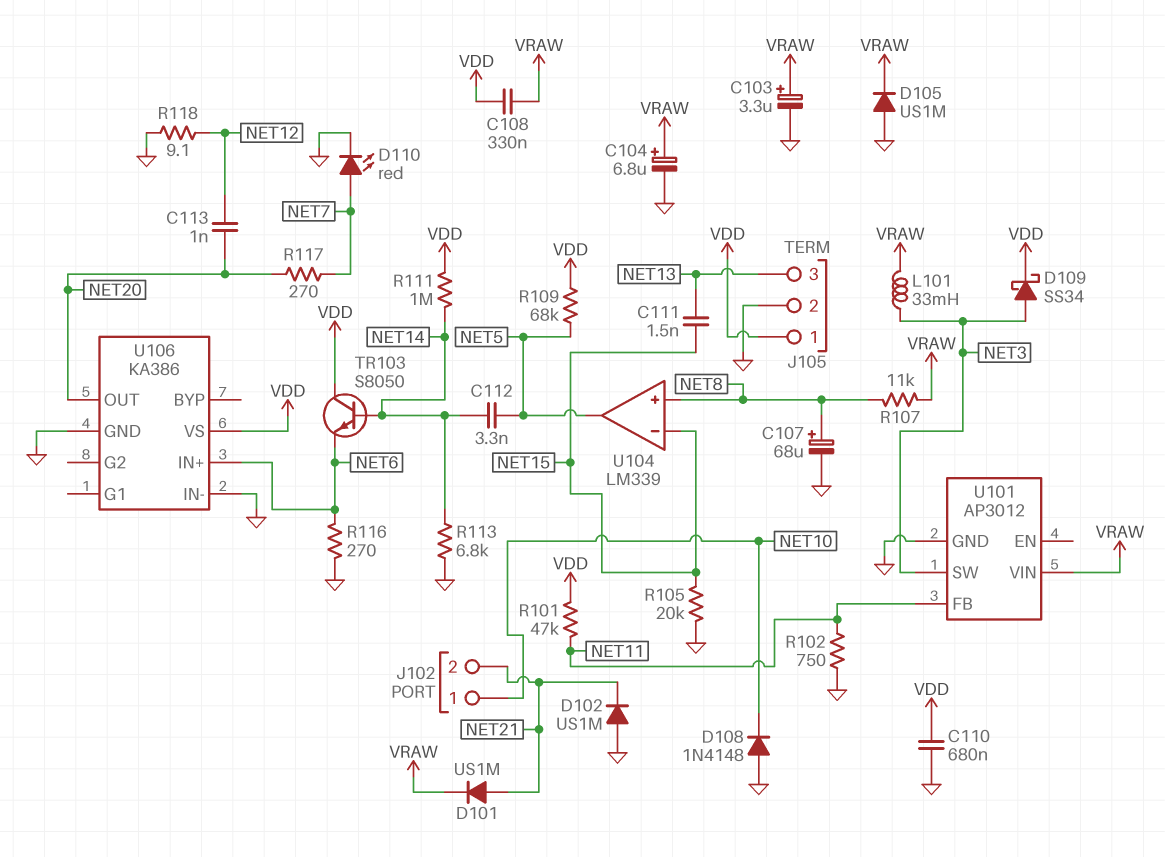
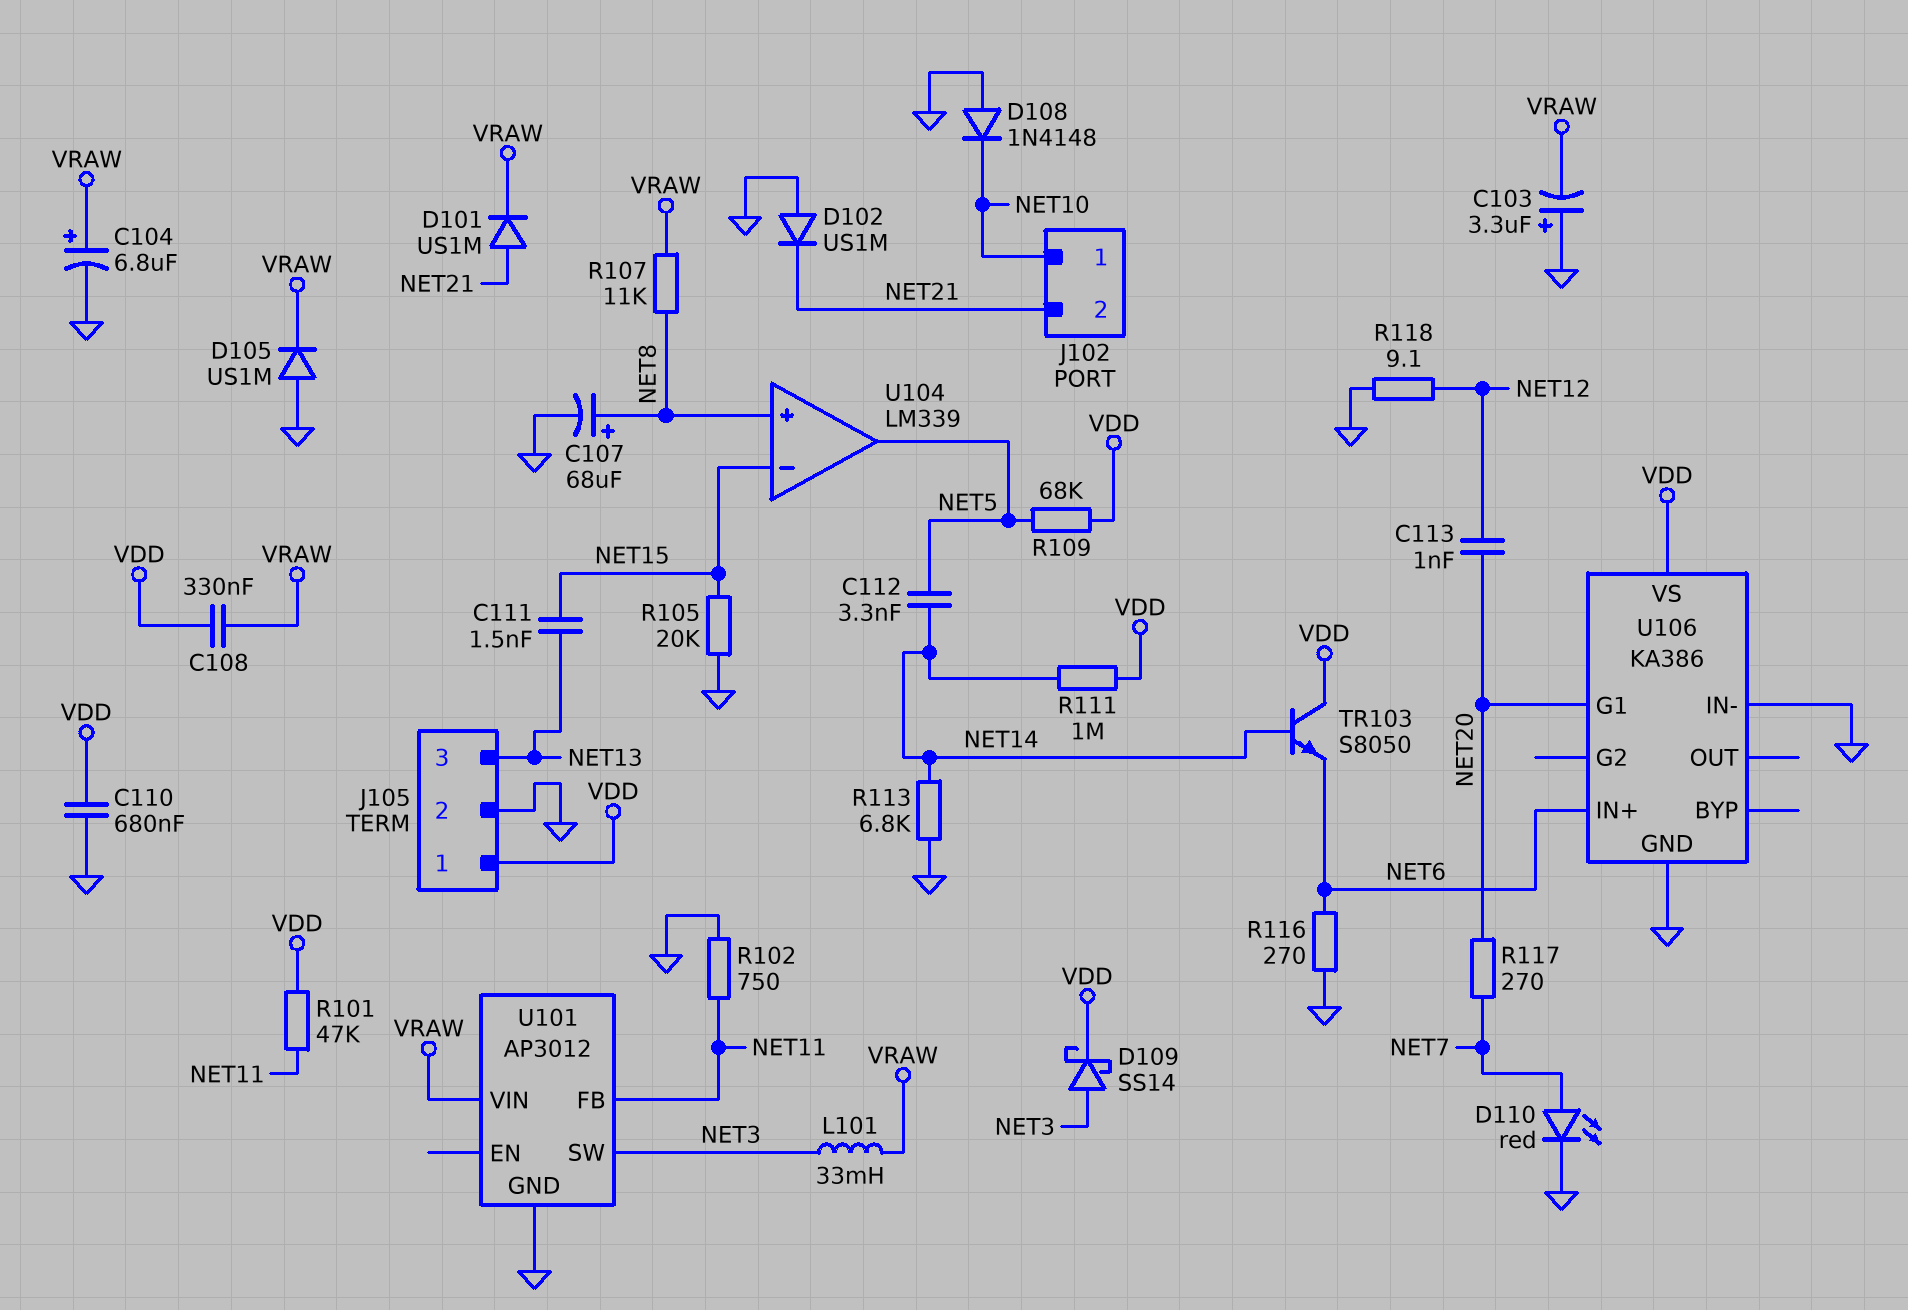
C103: 3.3uF (plus VRAW, minus GND) -> 3.3uF (plus GND, minus VRAW)
D109: schottky SS34 (A NET3, K VDD) -> schottky SS14 (A NET3, K VDD)
U106 pin G1: none -> NET20
U106 pin OUT: NET20 -> none

